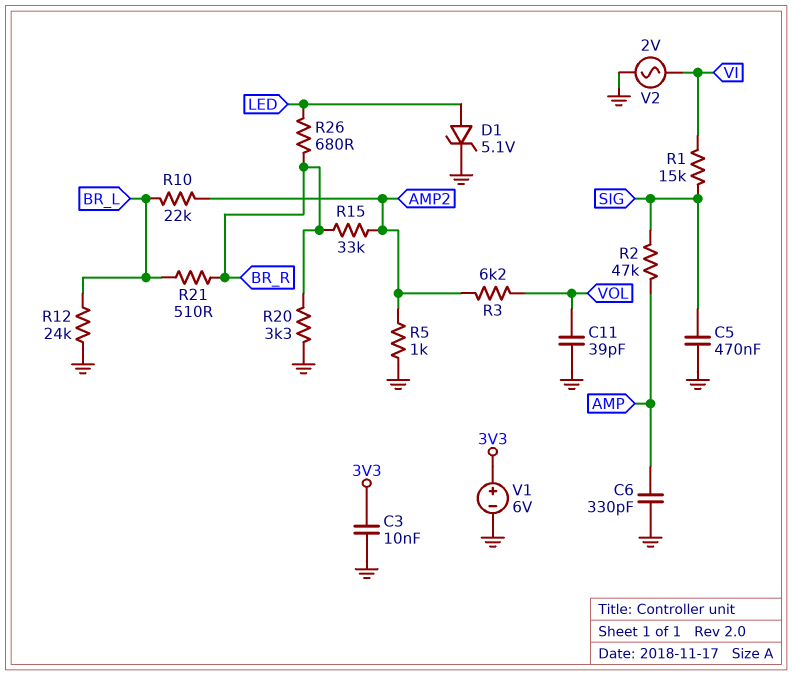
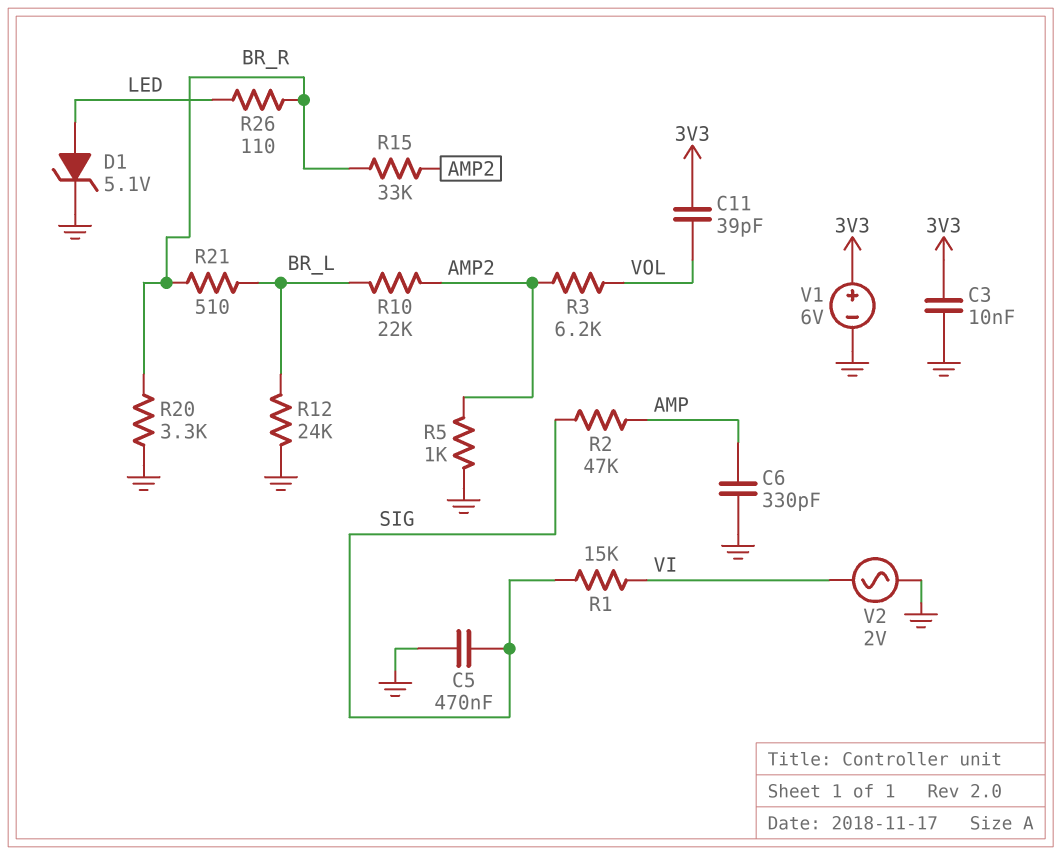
C11: 39pF (GND, VOL) -> 39pF (3V3, VOL)
R26: 680 (BR_R, LED) -> 110 (BR_R, LED)

